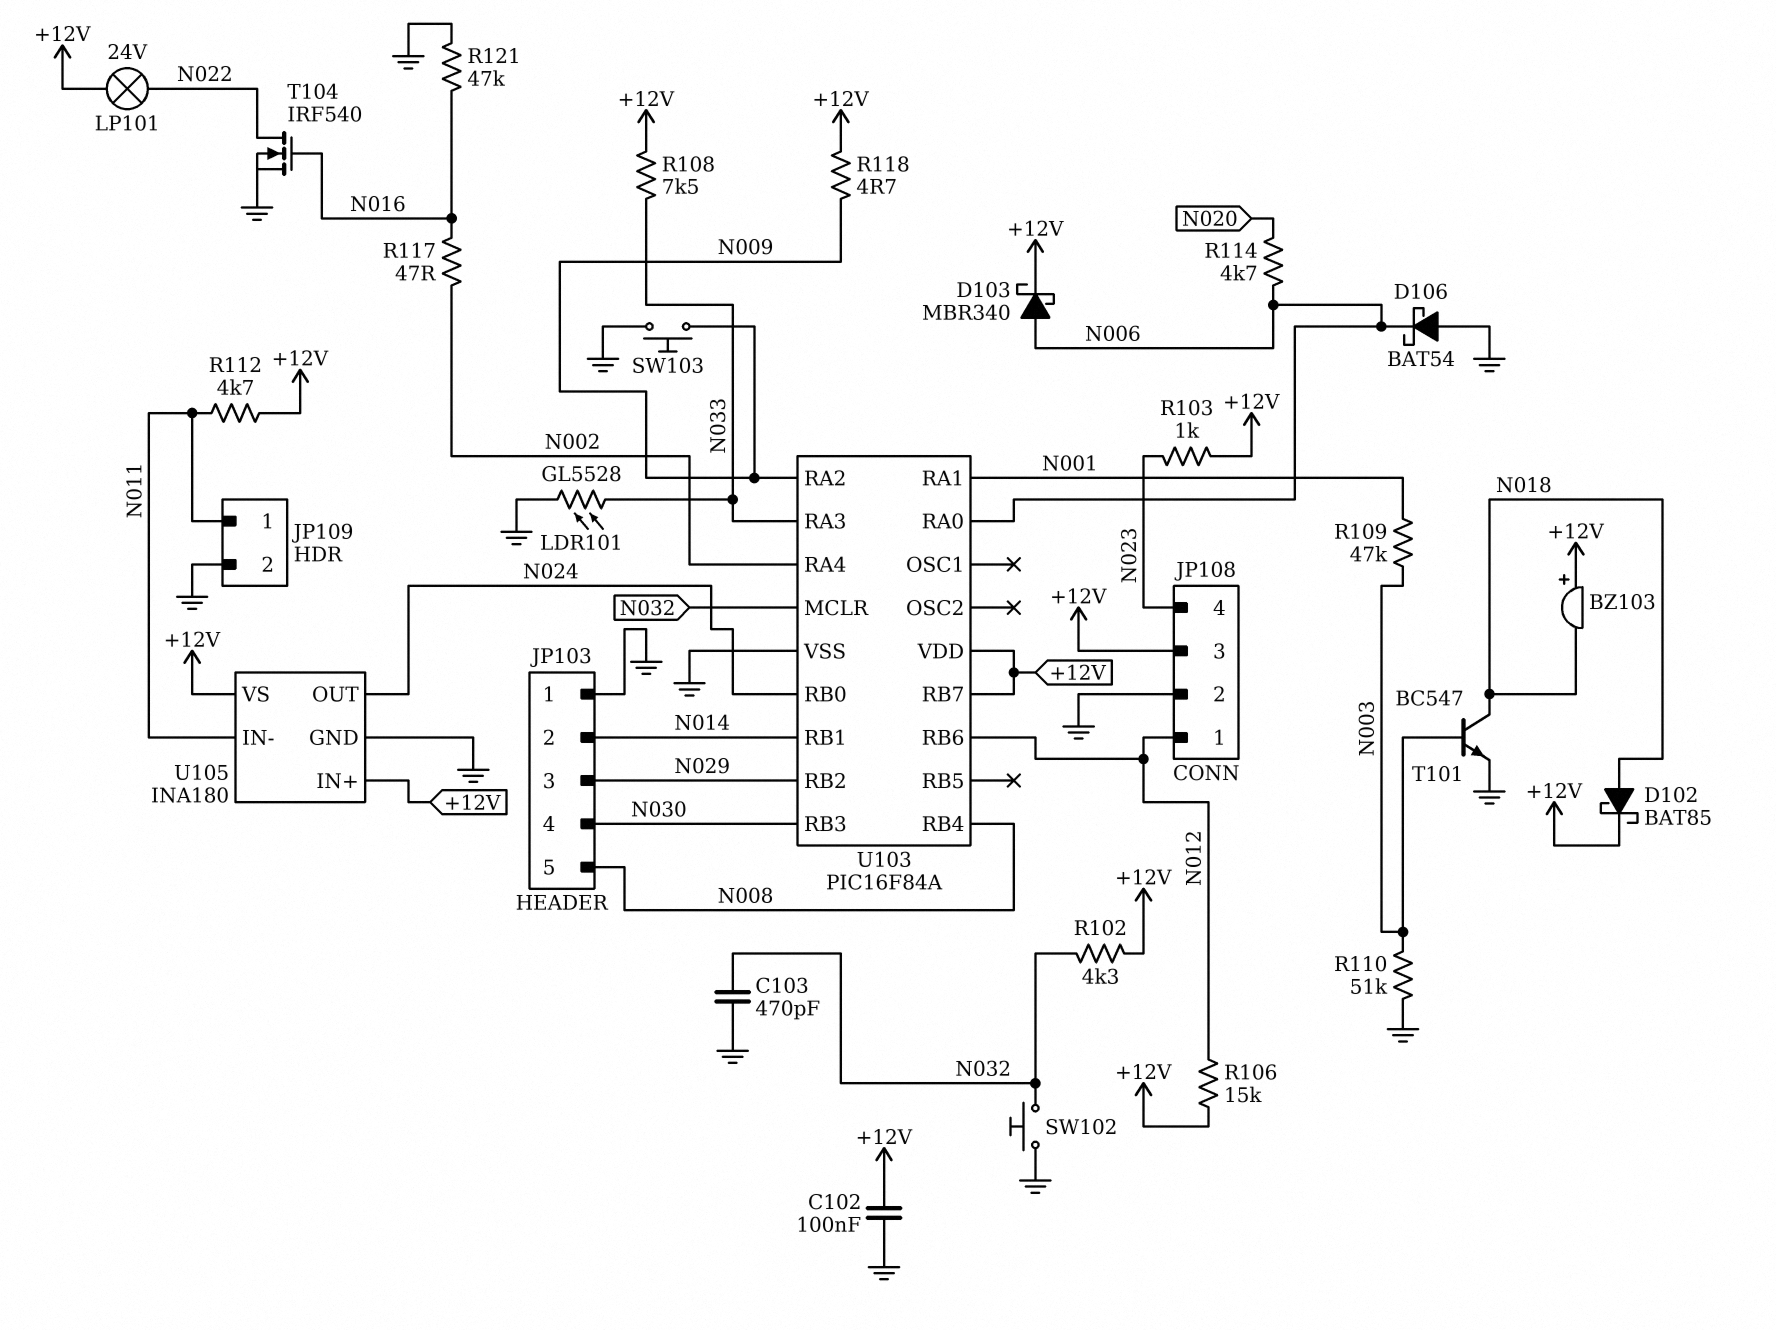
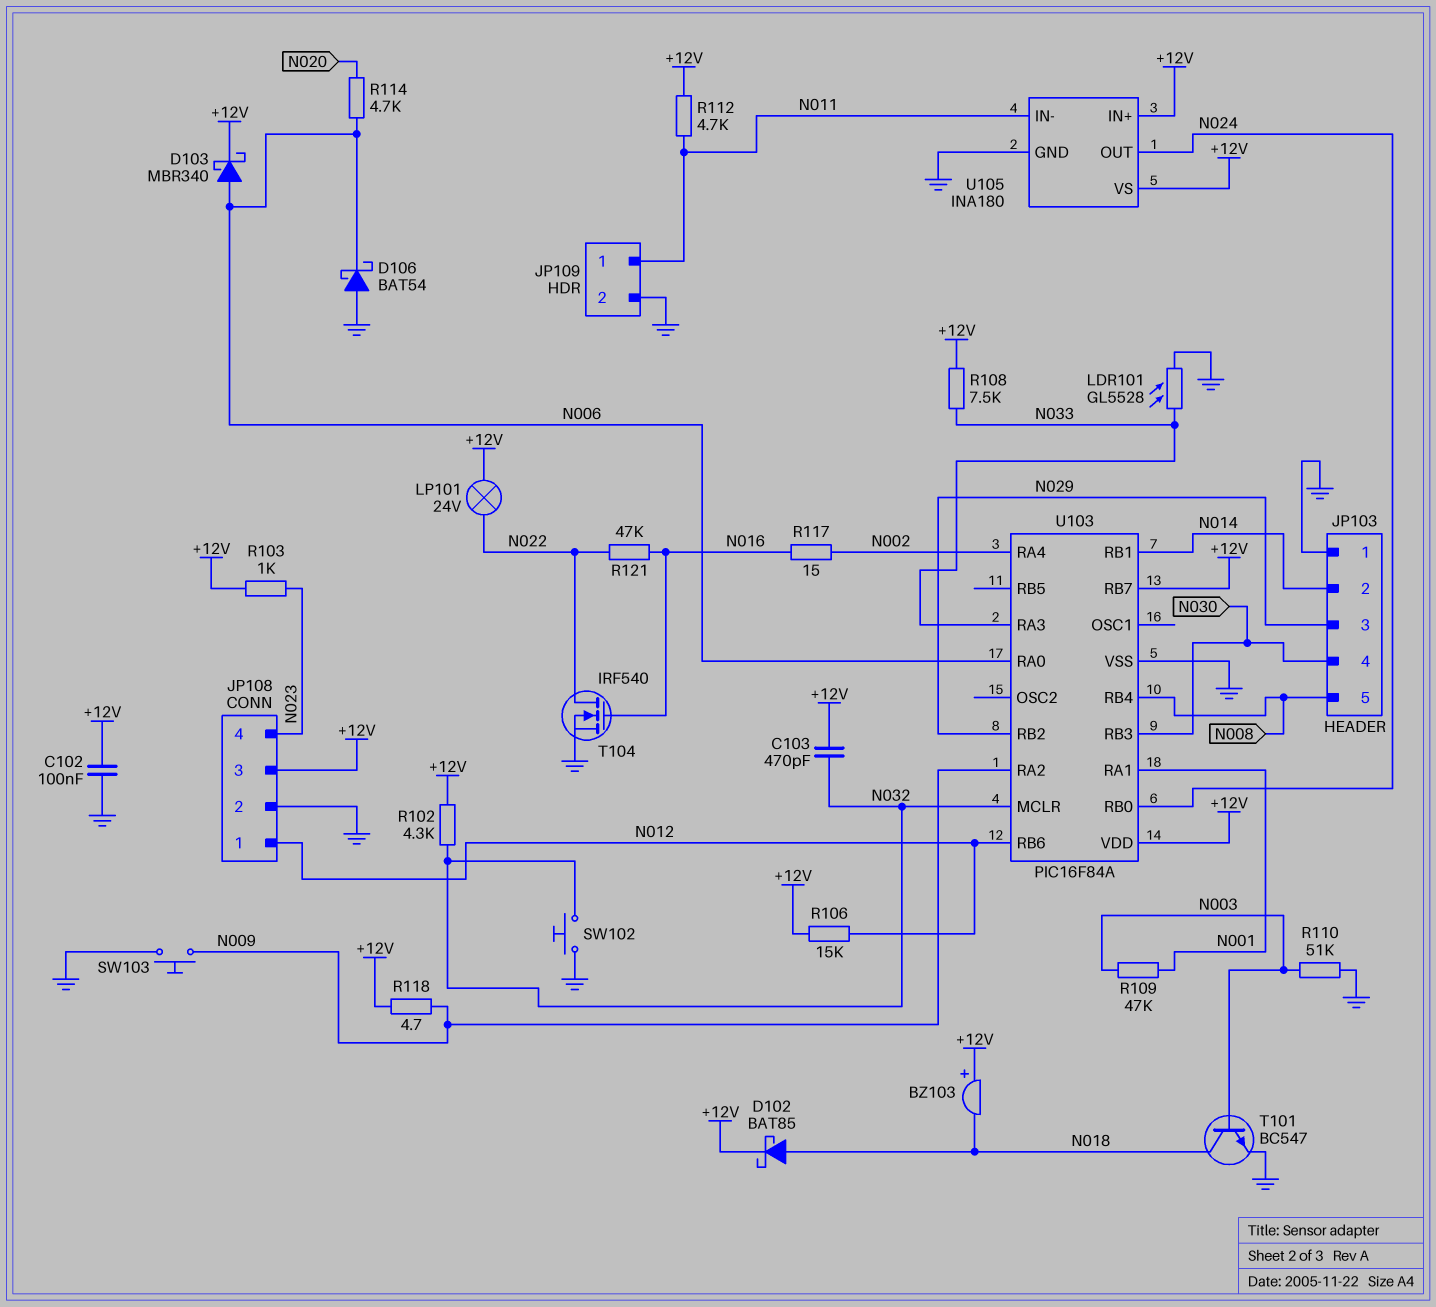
C103: 470pF (GND, N032) -> 470pF (+12V, N032)
R117: 47 (N002, N016) -> 15 (N002, N016)
R121: 47k (GND, N016) -> 47k (N016, N022)

